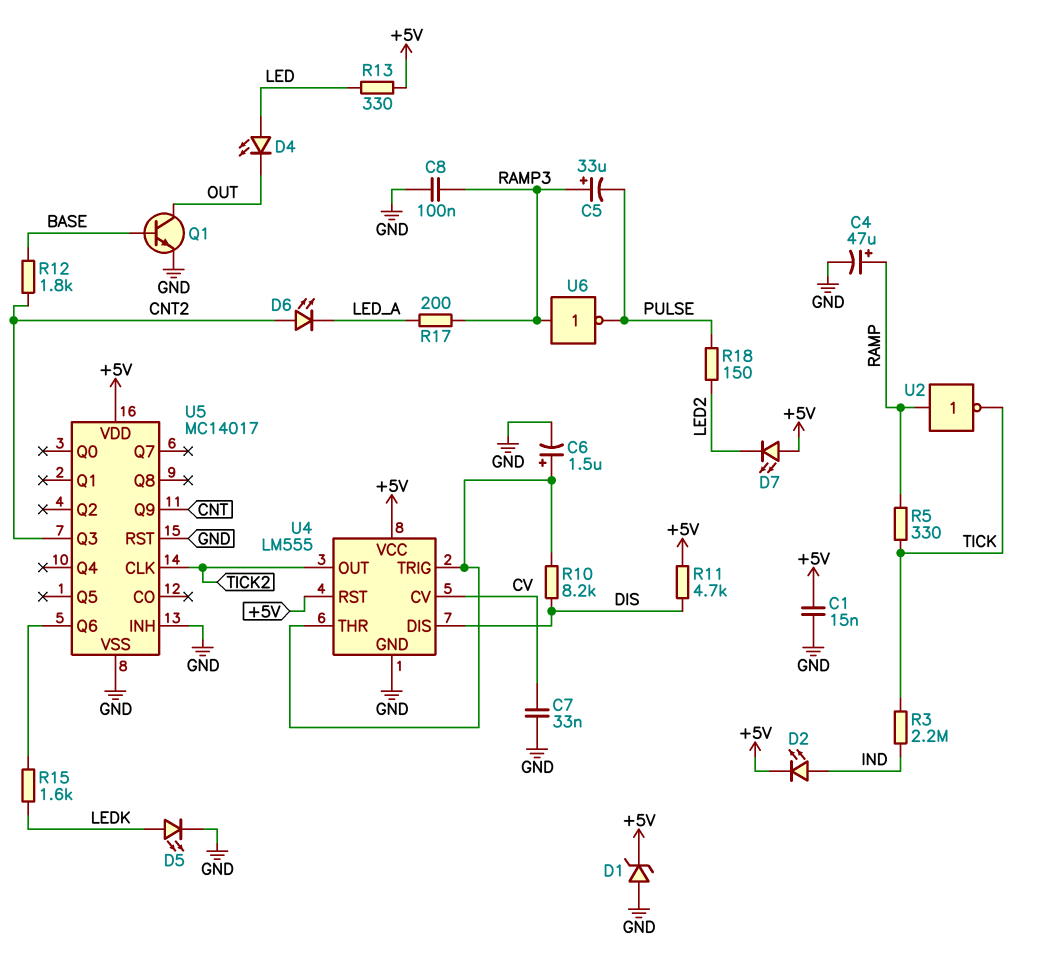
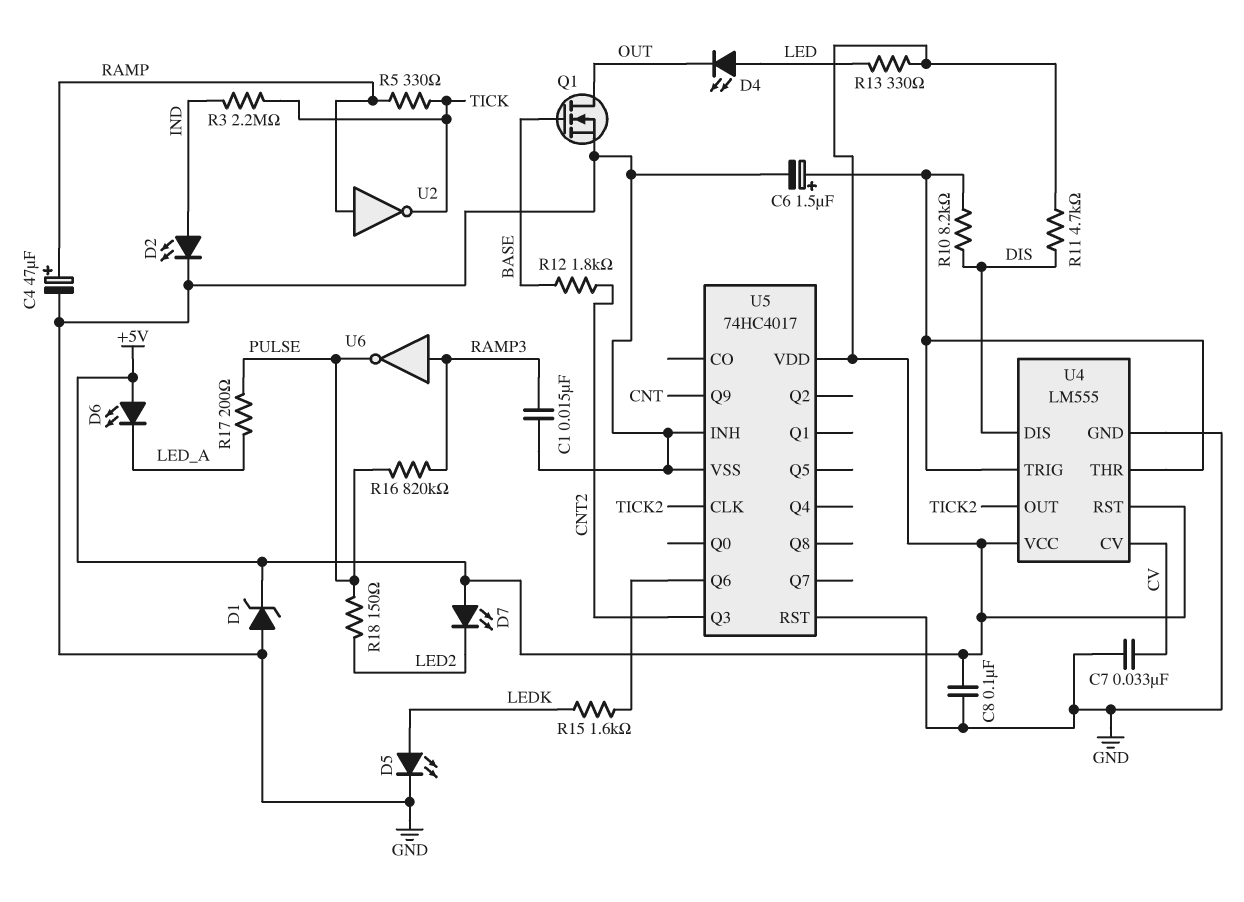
C1: 15nF (+5V, GND) -> 15nF (GND, RAMP3)
C5: 33uF (plus RAMP3, minus PULSE) -> none
C8: 100nF (GND, RAMP3) -> 100nF (+5V, GND)
D2: LED (A IND, K +5V) -> LED (A IND, K GND)
D6: LED (A CNT2, K LED_A) -> LED (A +5V, K LED_A)
Q1: NPN (B BASE, C OUT, E GND) -> NMOS (G BASE, D OUT, S GND)
R16: none -> 820k (PULSE, RAMP3)
R17: 200 (LED_A, RAMP3) -> 200 (LED_A, PULSE)
U5: MC14017 -> 74HC4017

